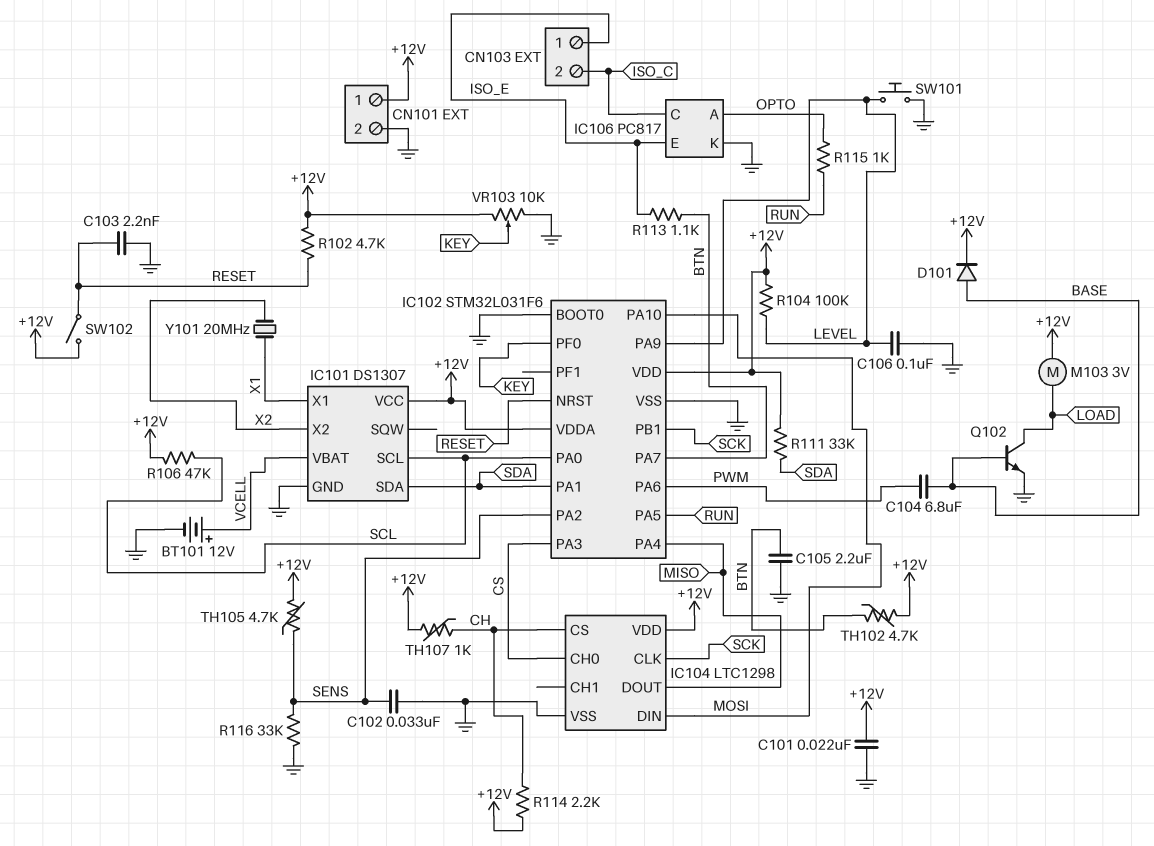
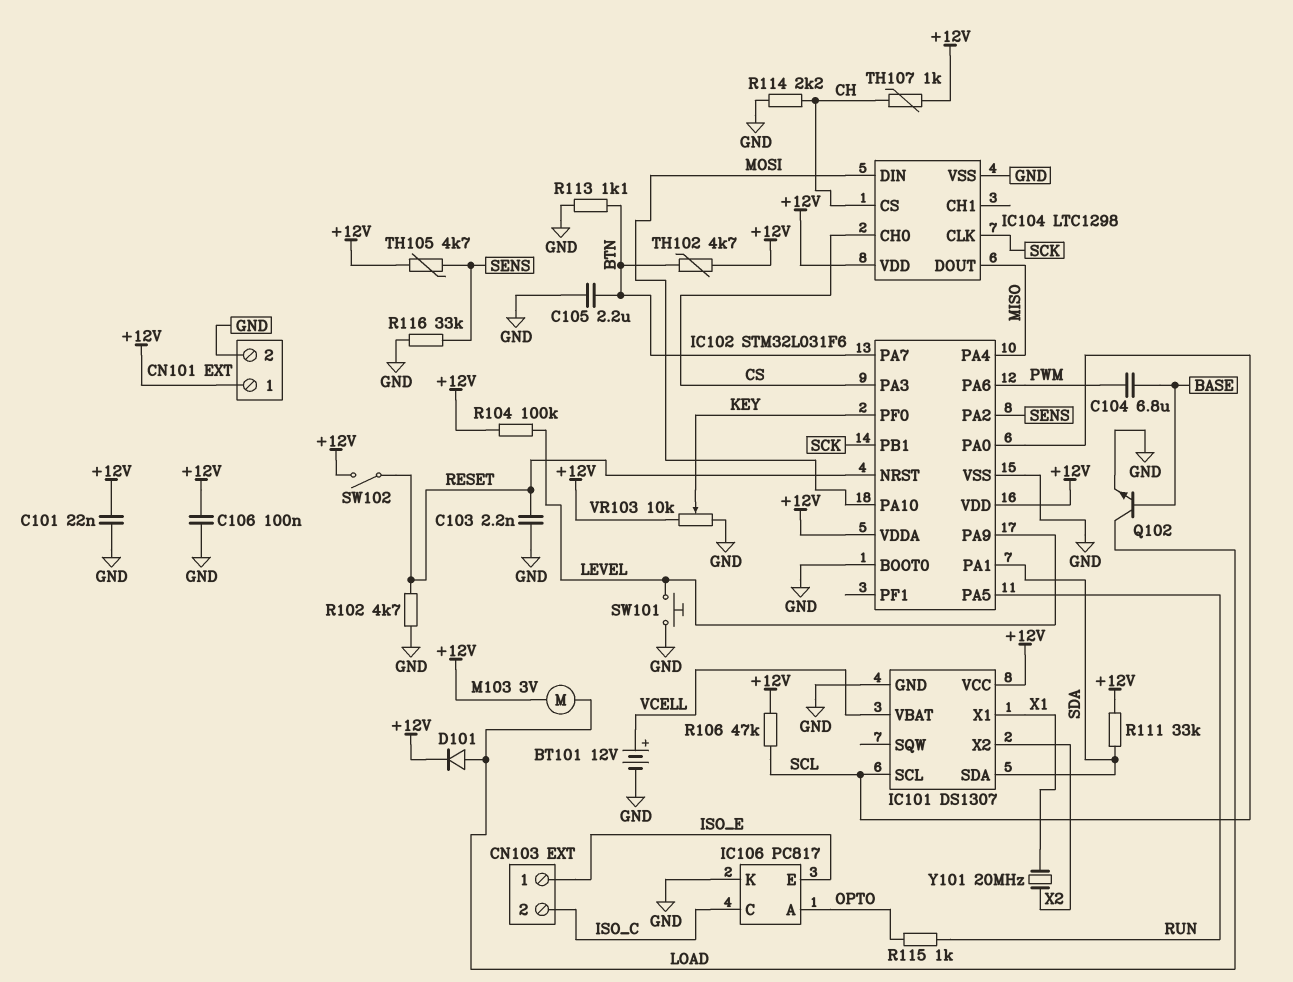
C102: 33nF (GND, SENS) -> none
C106: 100nF (GND, LEVEL) -> 100nF (+12V, GND)
D101: diode (A BASE, K +12V) -> diode (A LOAD, K +12V)
R102: 4.7k (+12V, RESET) -> 4.7k (GND, RESET)
R113: 1.1k (BTN, ISO_E) -> 1.1k (BTN, GND)
R114: 2.2k (+12V, CH) -> 2.2k (CH, GND)

